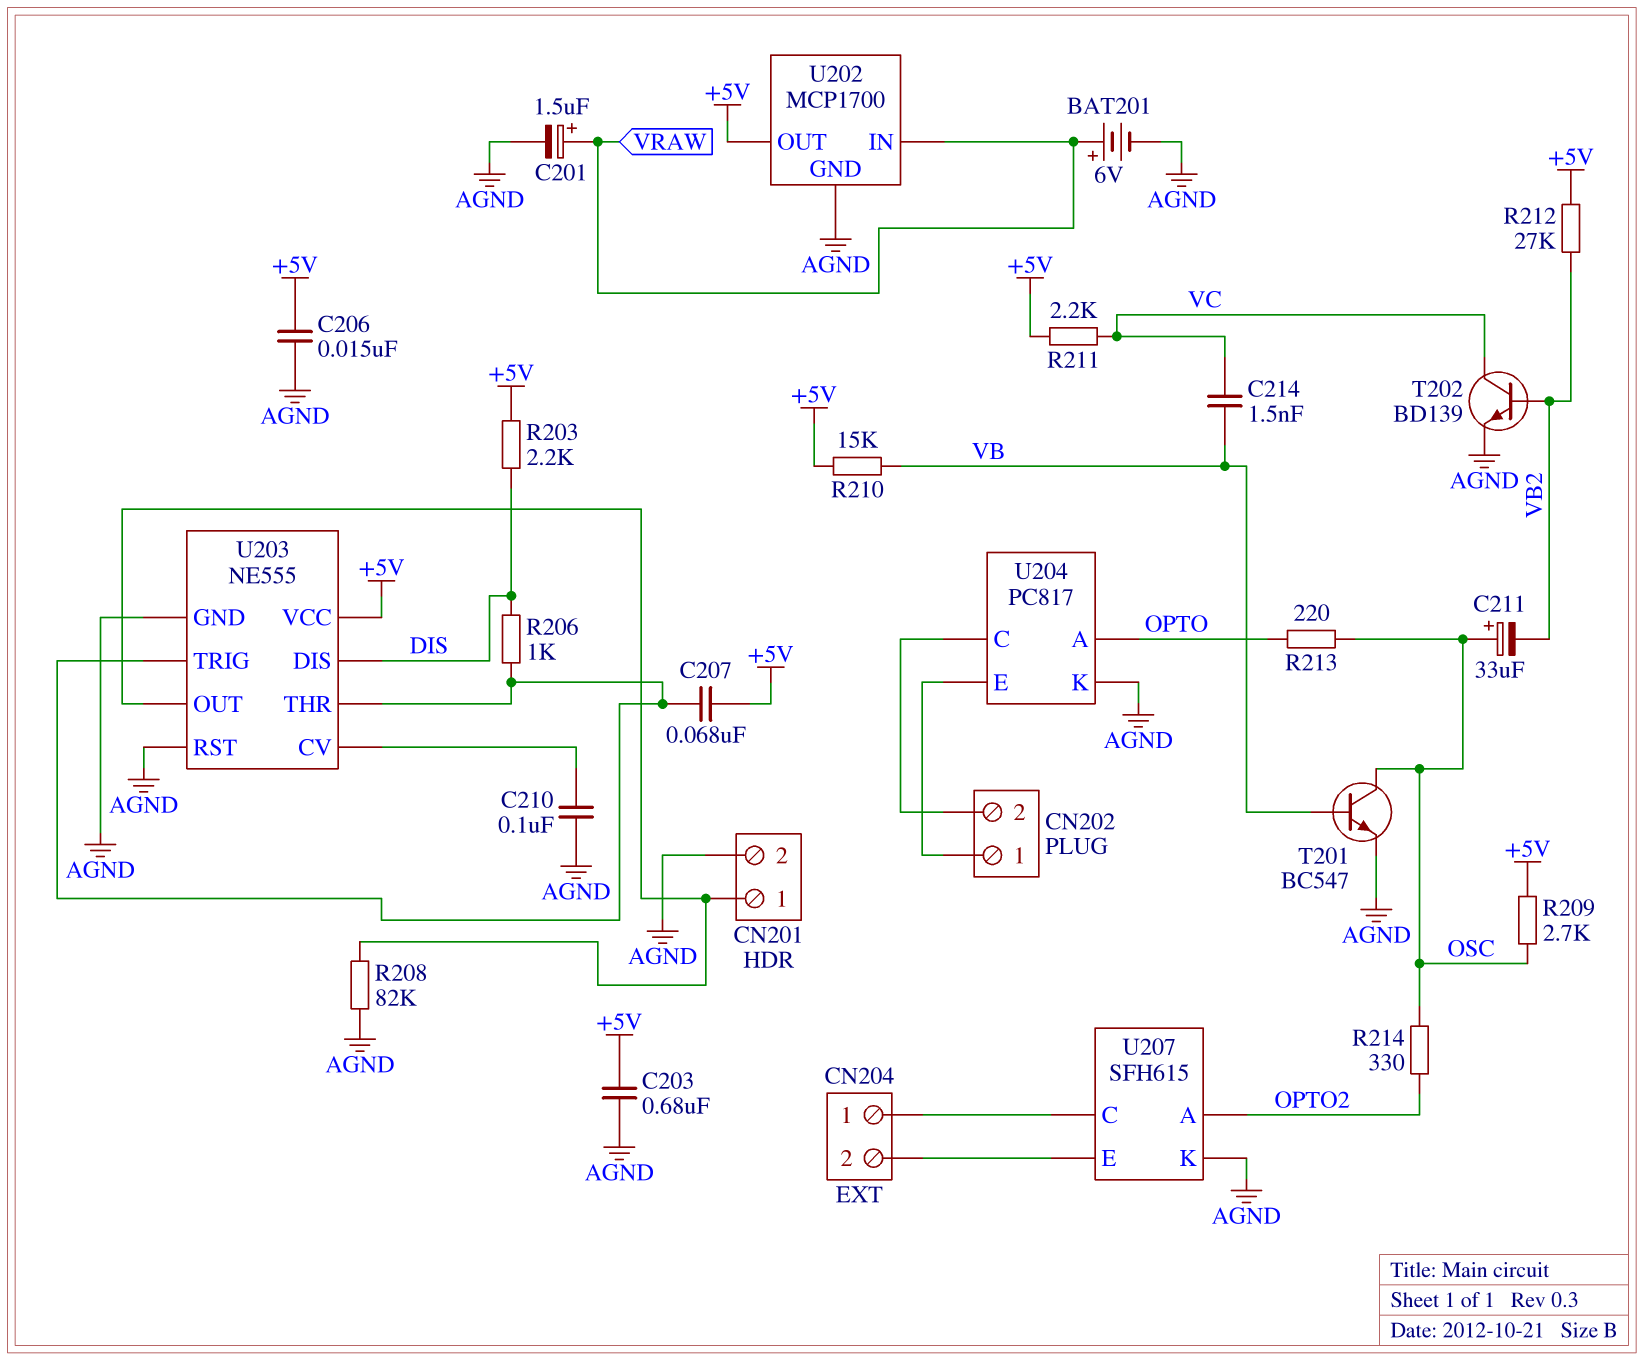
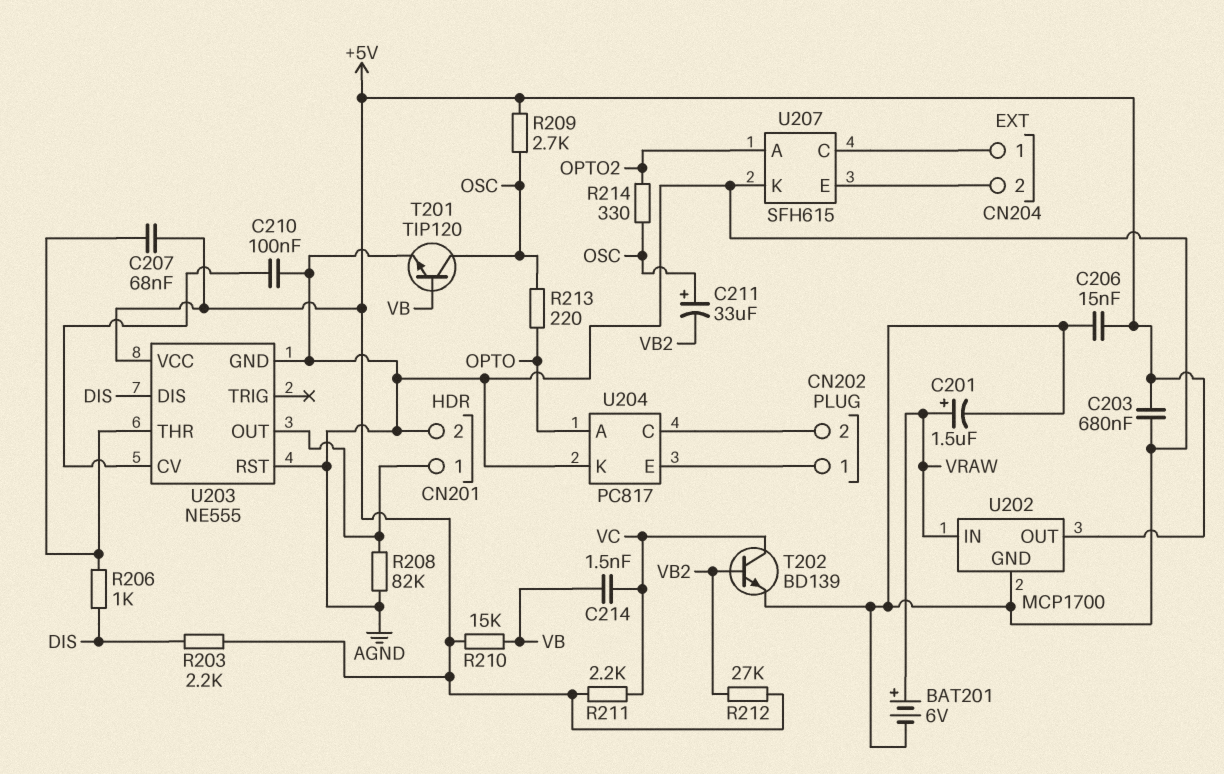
T201: NPN BC547 (B VB, C OSC, E AGND) -> NPN TIP120 (B VB, C OSC, E AGND)
U203 pin TRIG: U203/THR -> none

